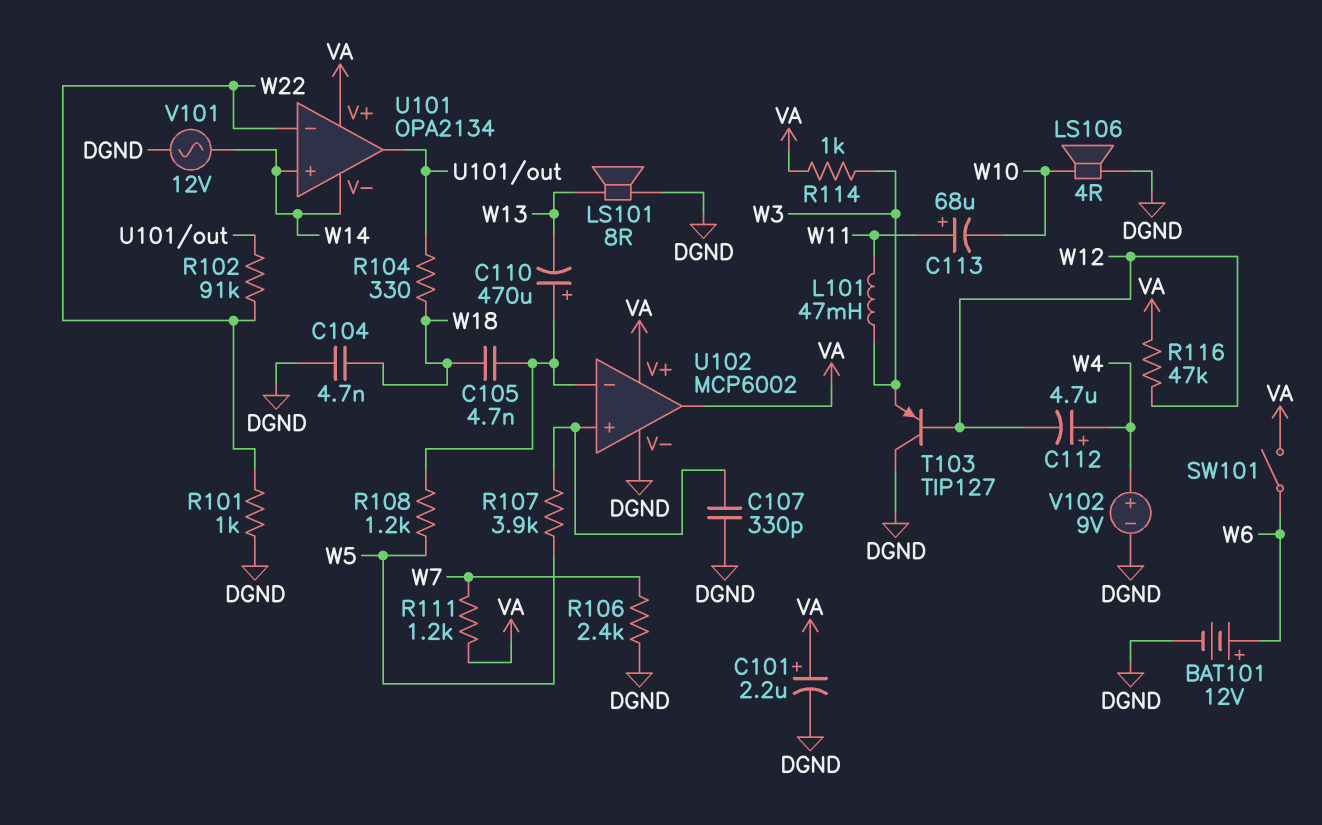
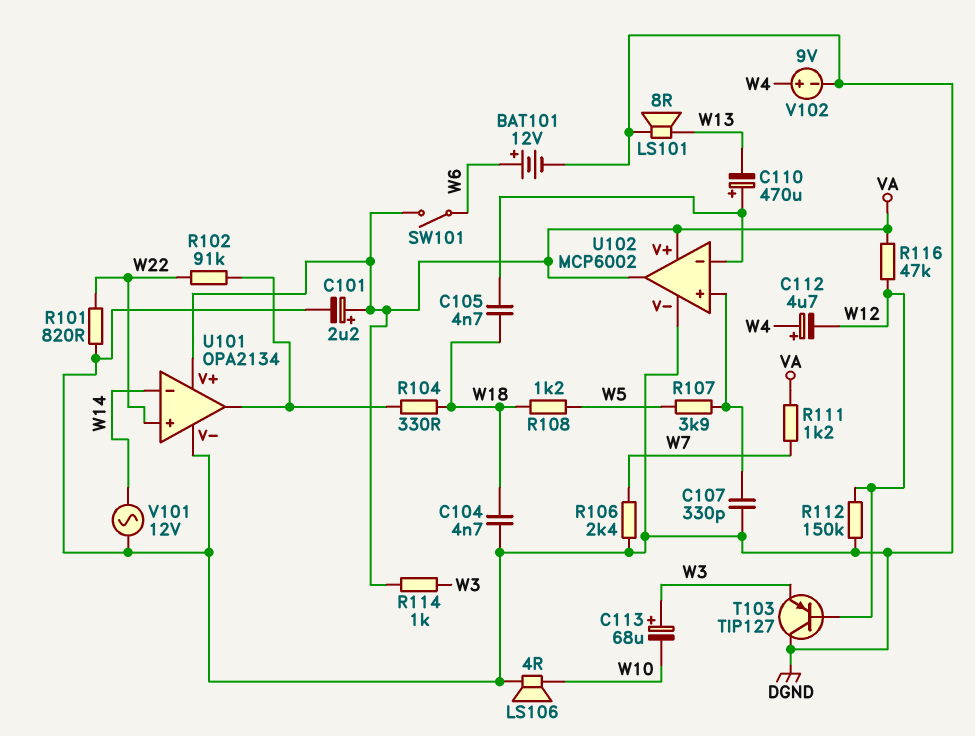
C113: 68uF (plus W11, minus W10) -> 68uF (plus W3, minus W10)
L101: 47mH (W3, W11) -> none
R101: 1k (DGND, W22) -> 820 (DGND, W22)
R108: 1.2k (U102/in-, W5) -> 1.2k (W5, W18)
R112: none -> 150k (DGND, W12)
U101 pin V-: W14 -> DGND
U101 pin in+: W14 -> W22
U101 pin in-: W22 -> W14

